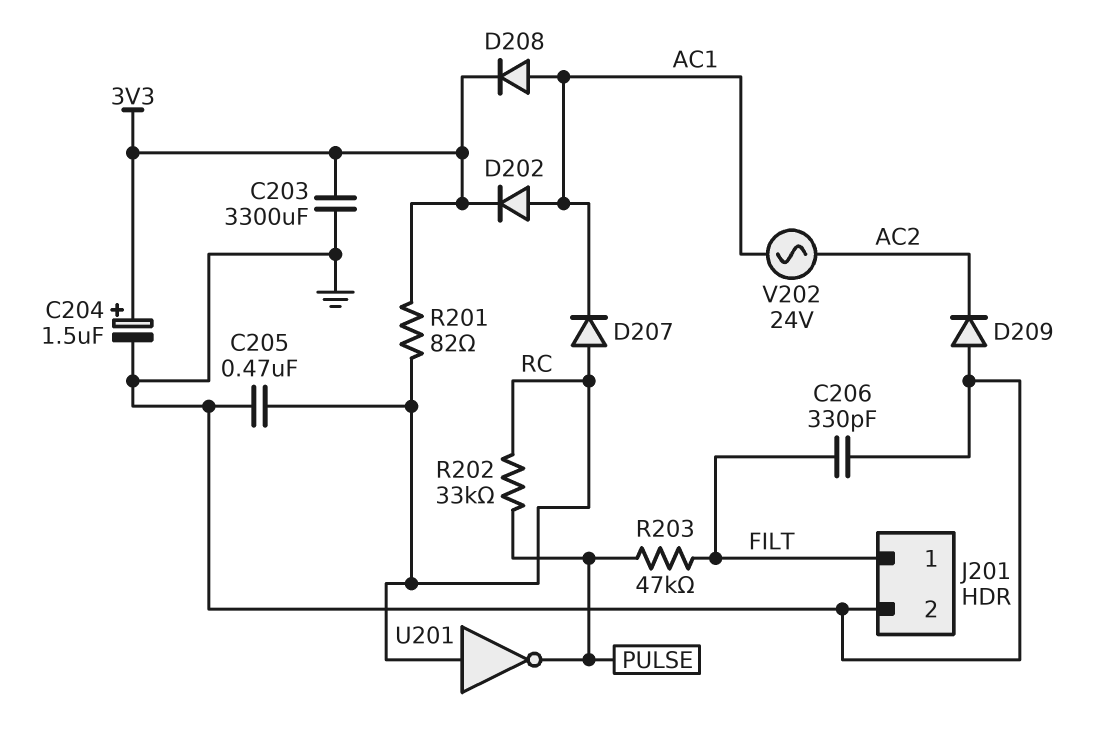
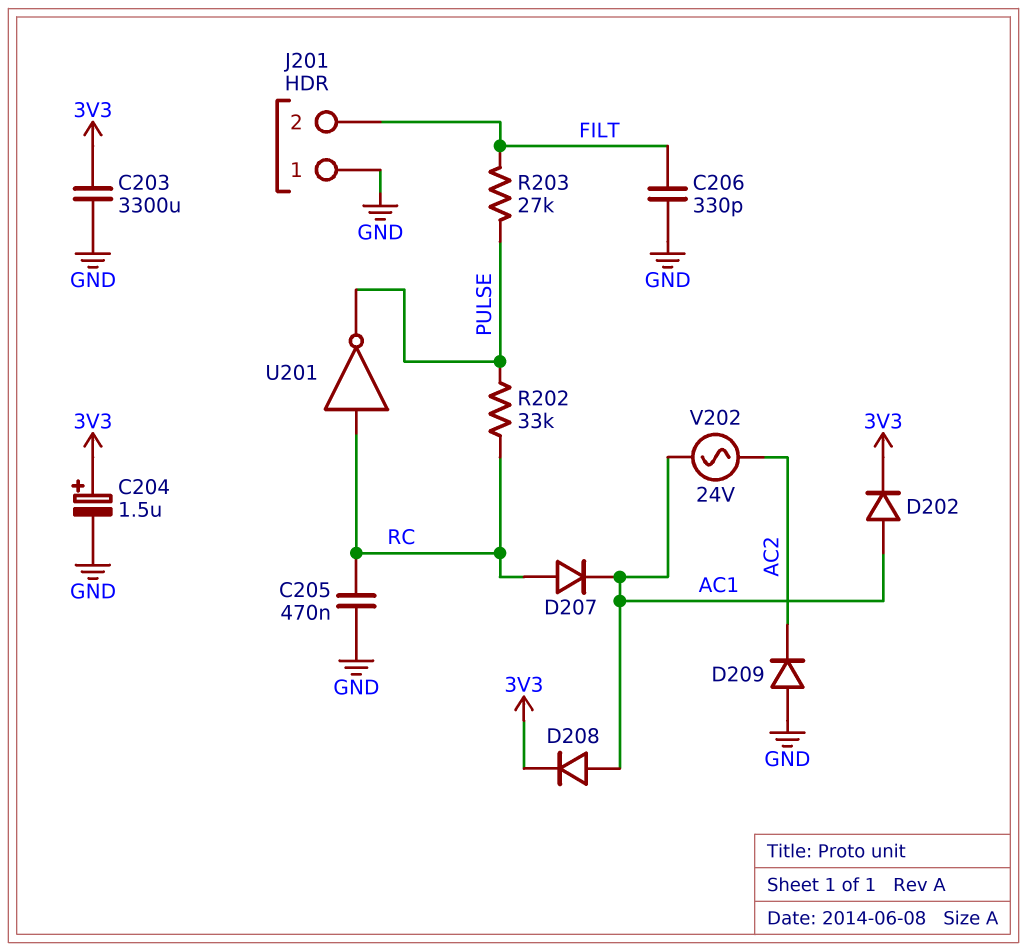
J201 pin 1: FILT -> GND
J201 pin 2: GND -> FILT
R201: 82 (3V3, RC) -> none
R203: 47k (FILT, PULSE) -> 27k (FILT, PULSE)

